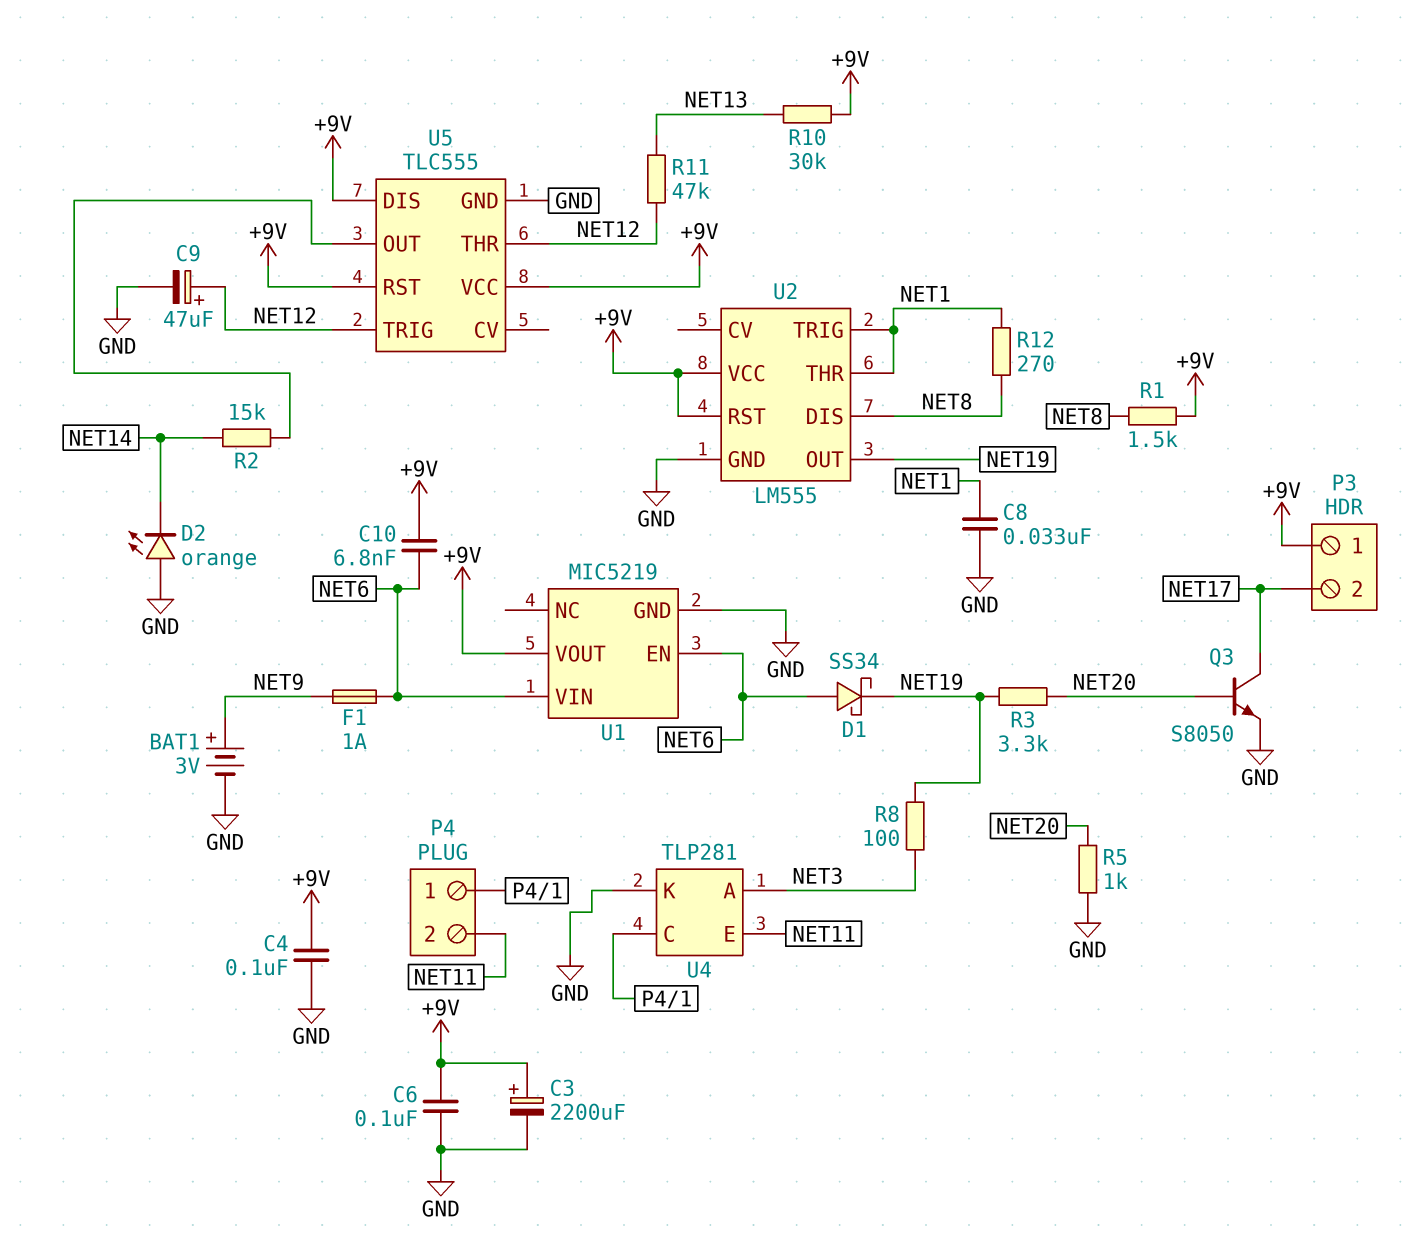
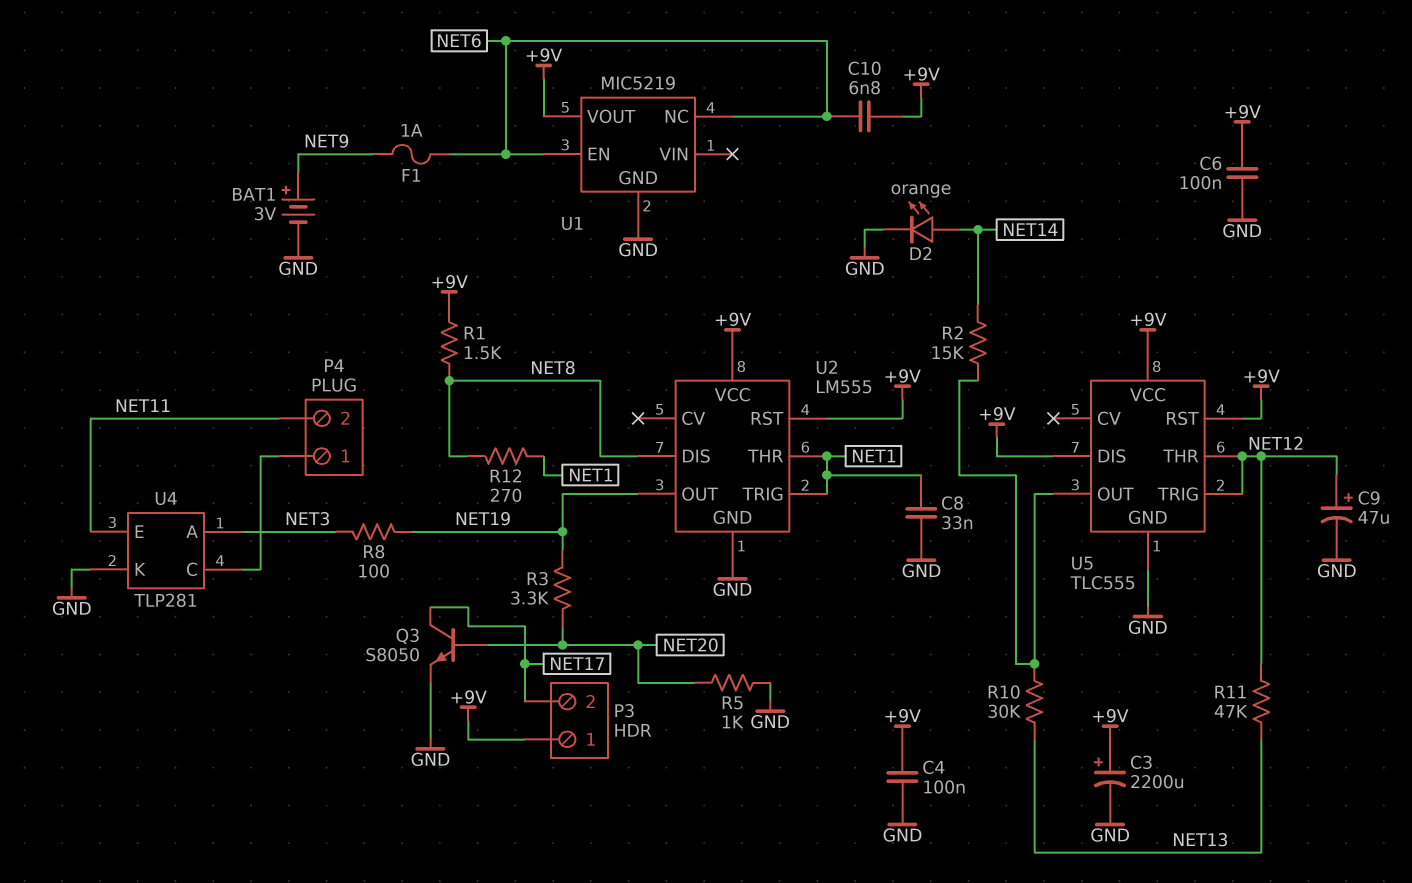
D1: schottky SS34 (A NET6, K NET19) -> none
D2: LED orange (A GND, K NET14) -> LED orange (A NET14, K GND)
R10: 30k (+9V, NET13) -> 30k (NET13, U5/OUT)
U1 pin NC: none -> NET6
U1 pin VIN: NET6 -> none

